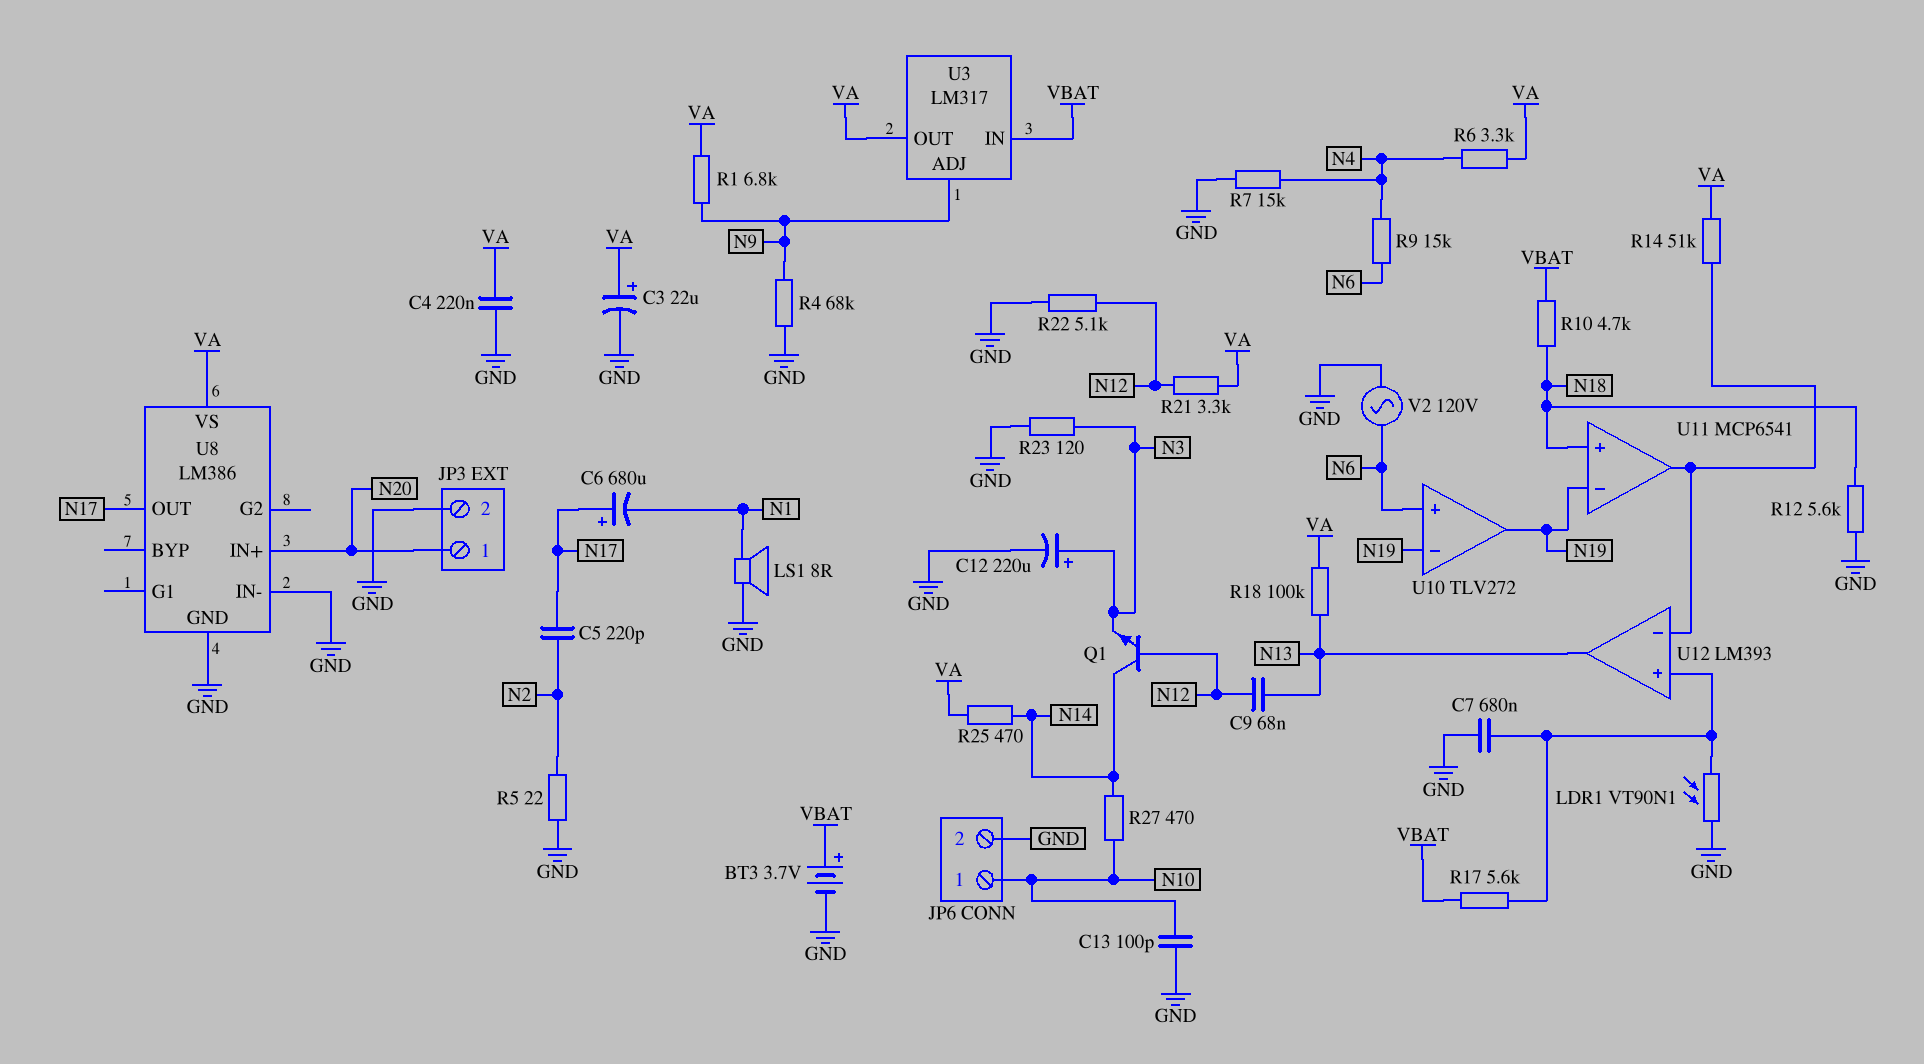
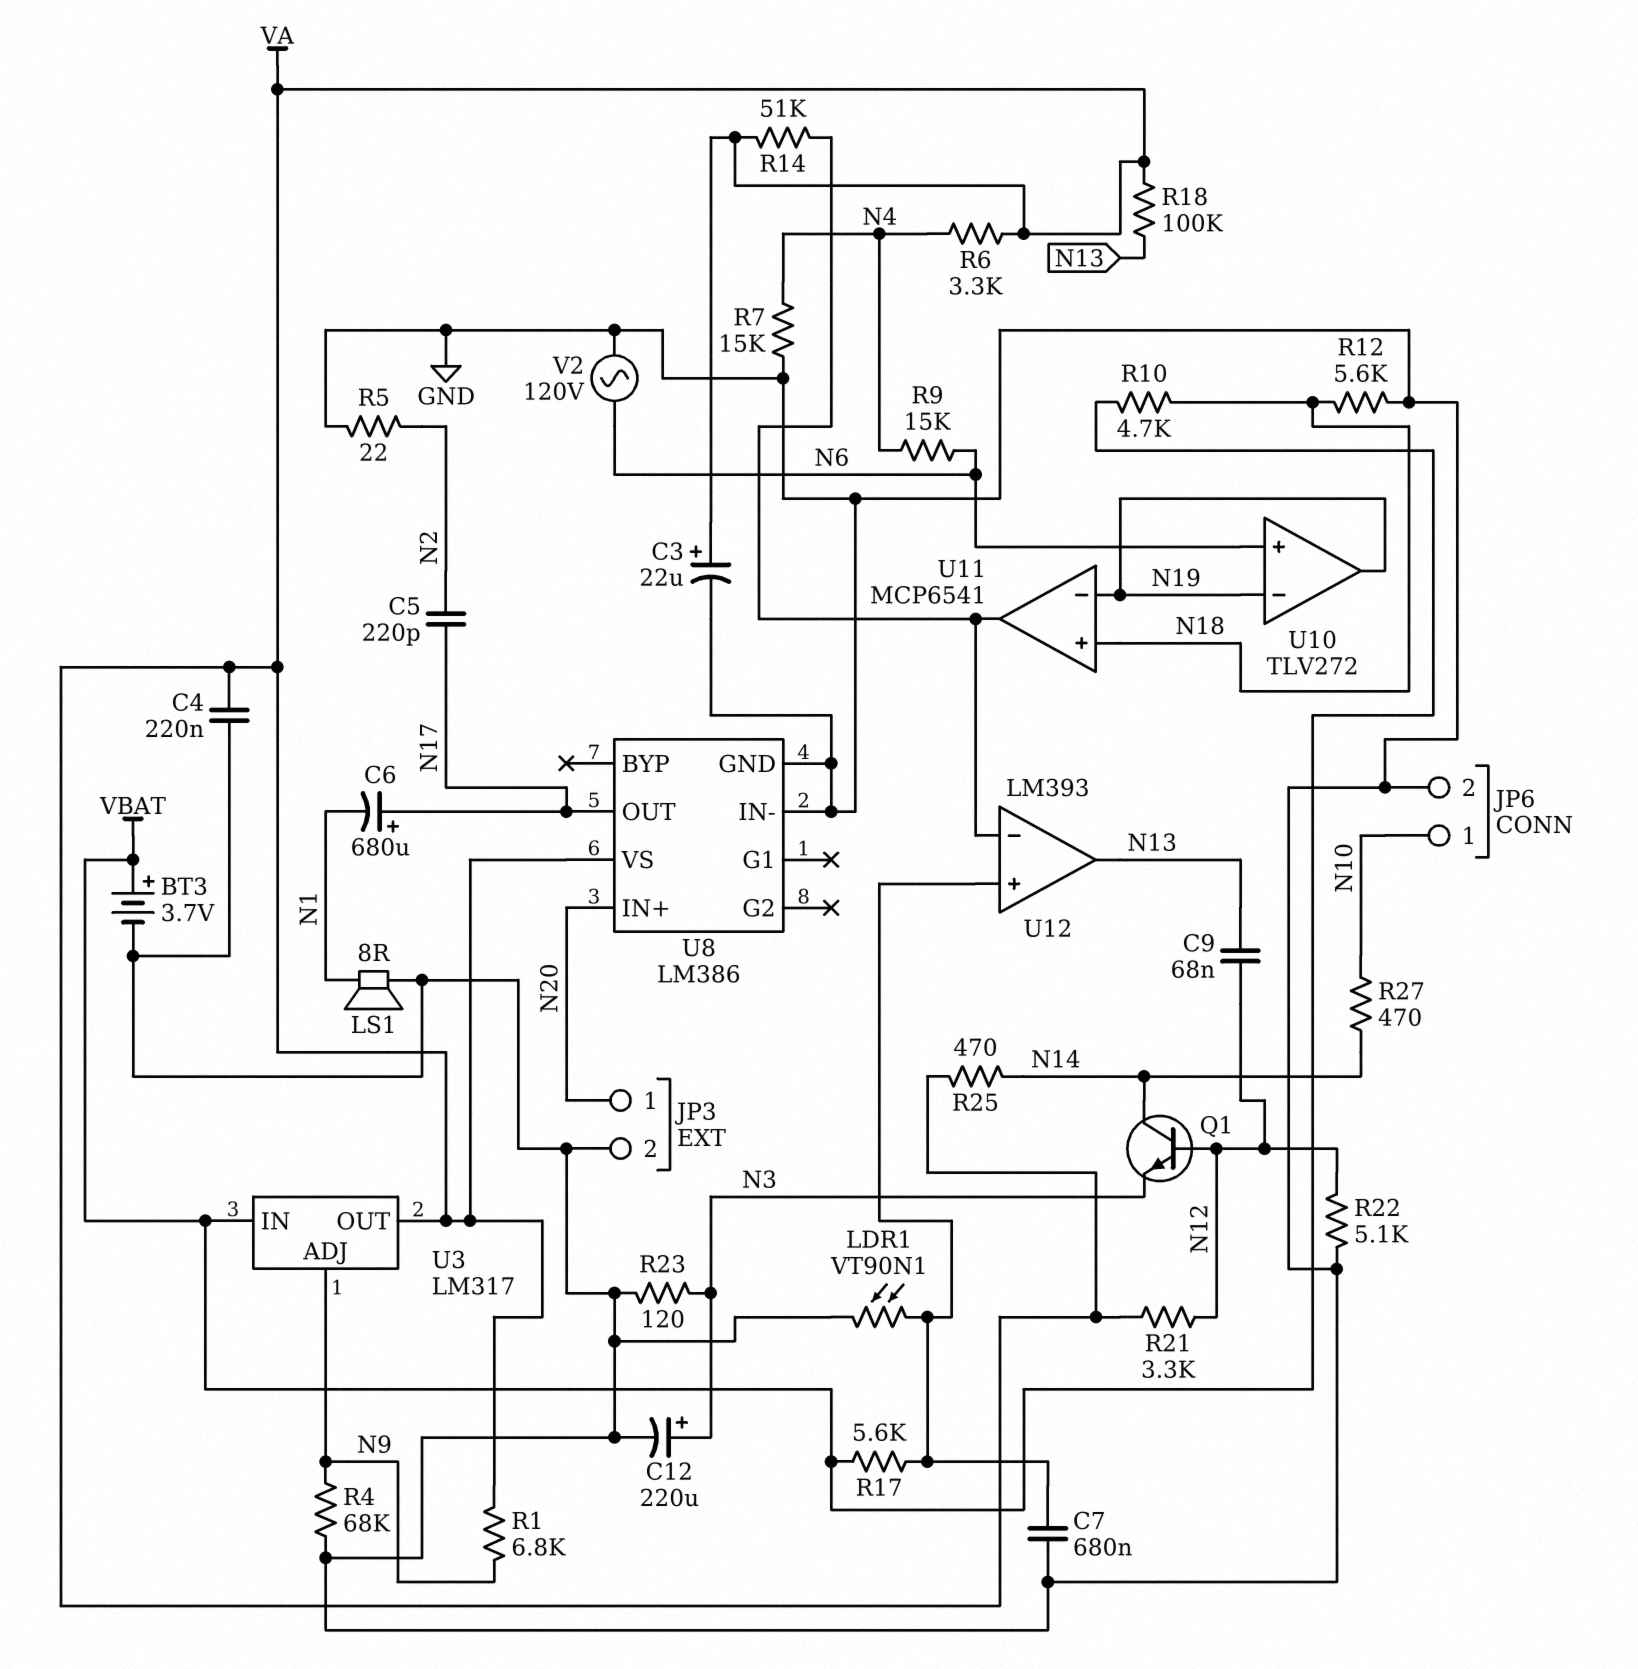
C13: 100pF (GND, N10) -> none

